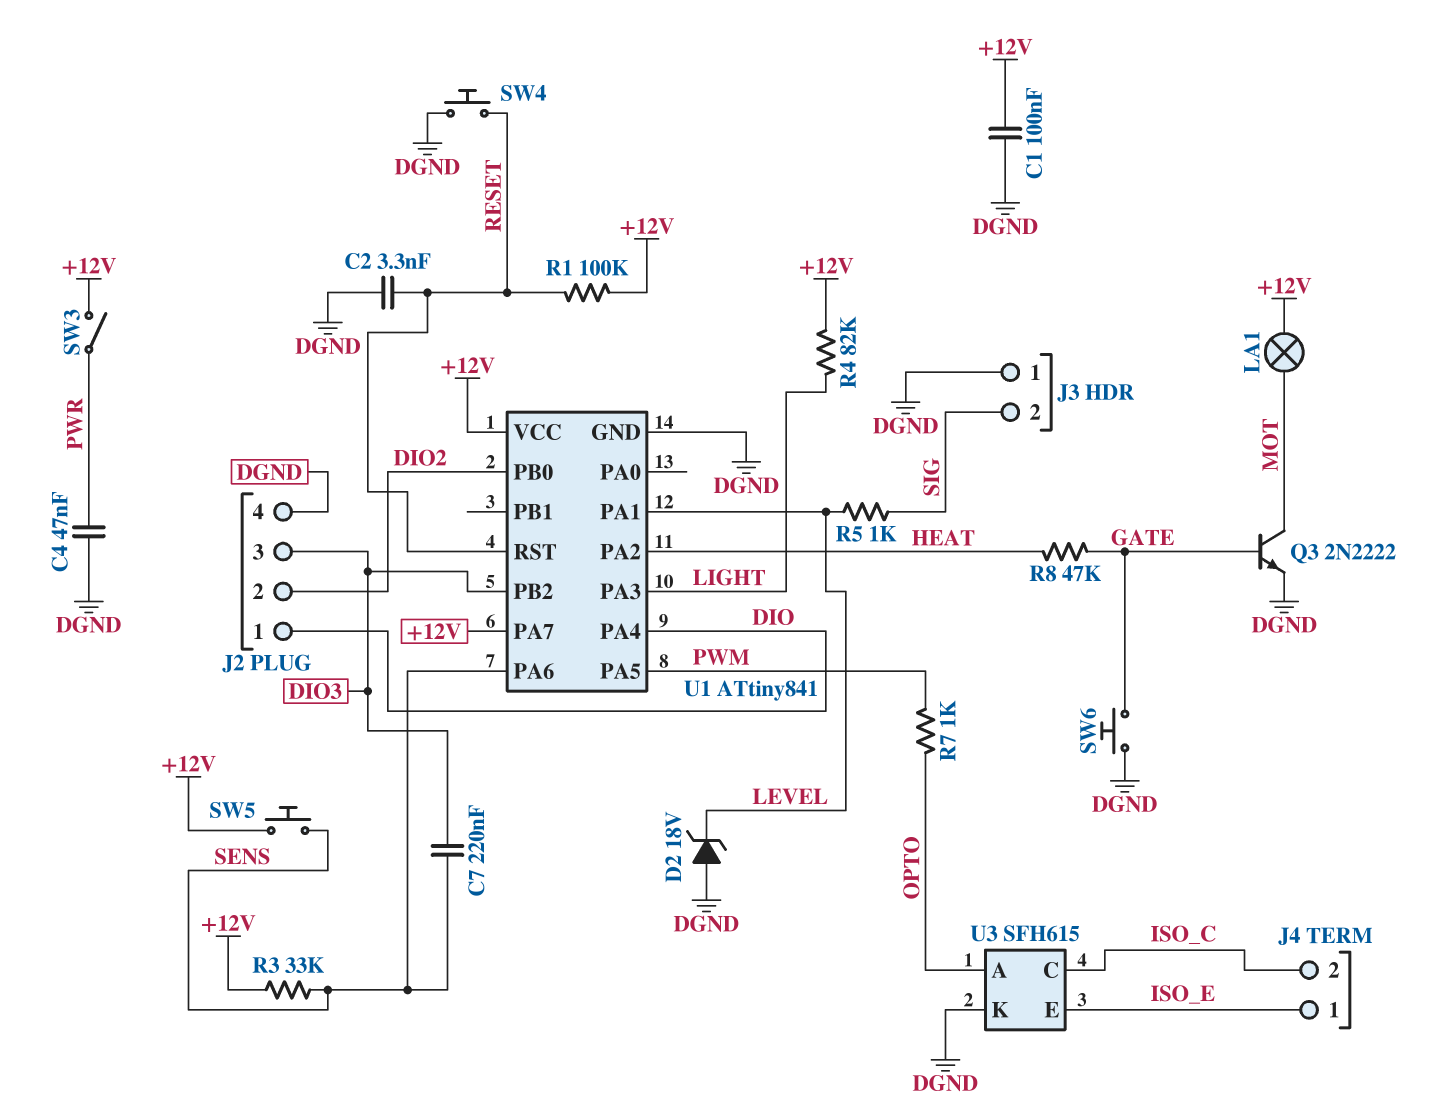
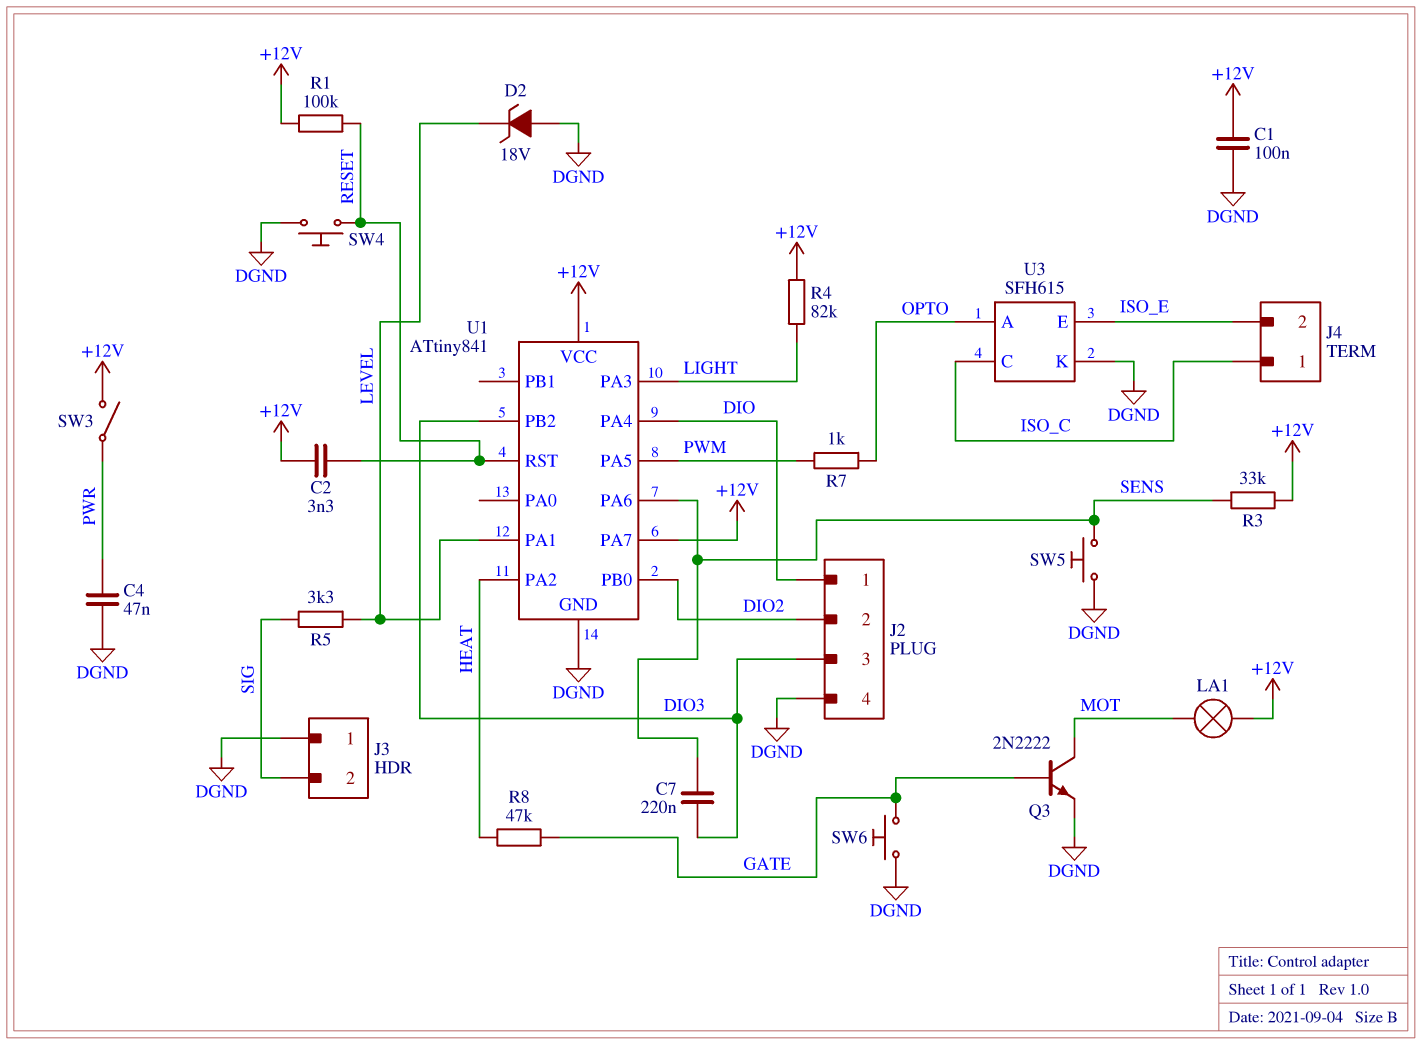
C2: 3.3nF (DGND, RESET) -> 3.3nF (+12V, RESET)
J4 pin 1: ISO_E -> ISO_C
J4 pin 2: ISO_C -> ISO_E
R5: 1k (LEVEL, SIG) -> 3.3k (LEVEL, SIG)
SW5: button (+12V, SENS) -> button (DGND, SENS)

